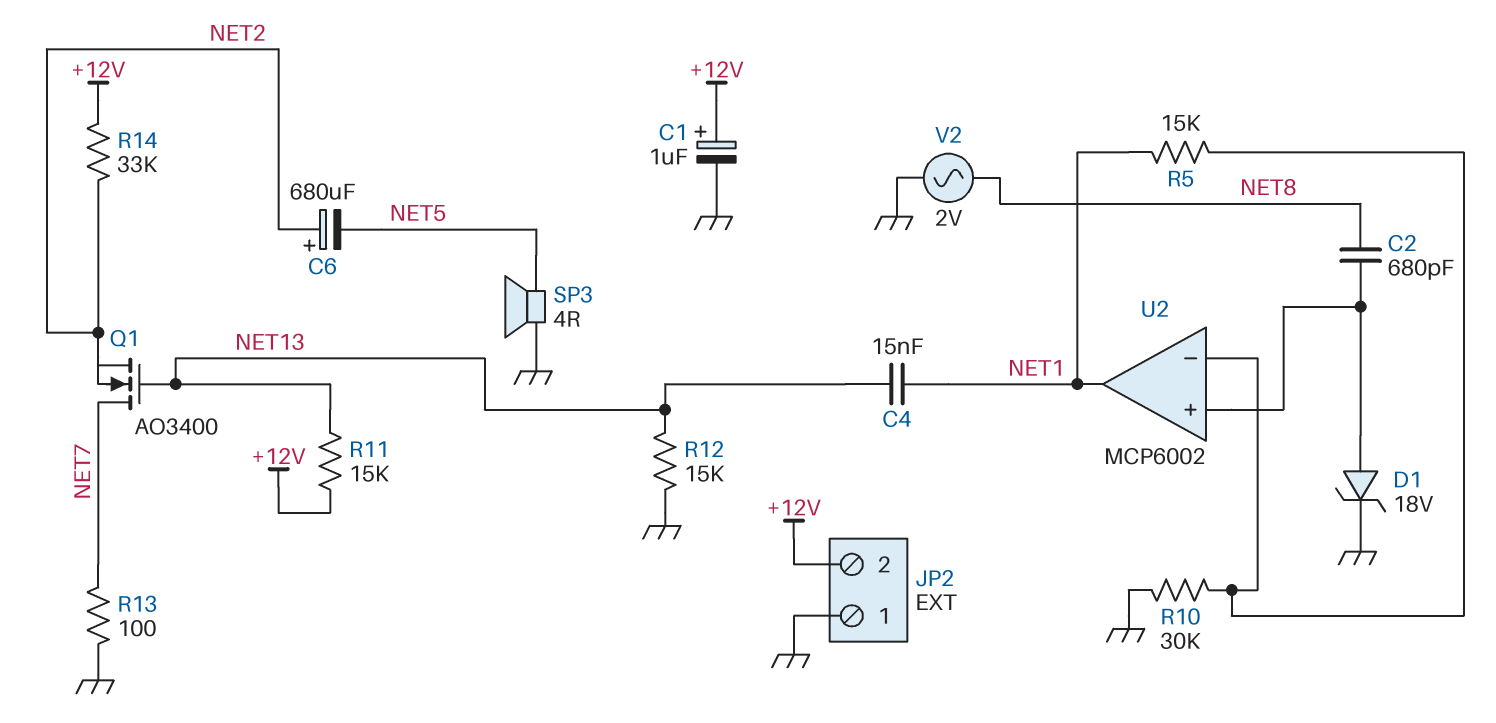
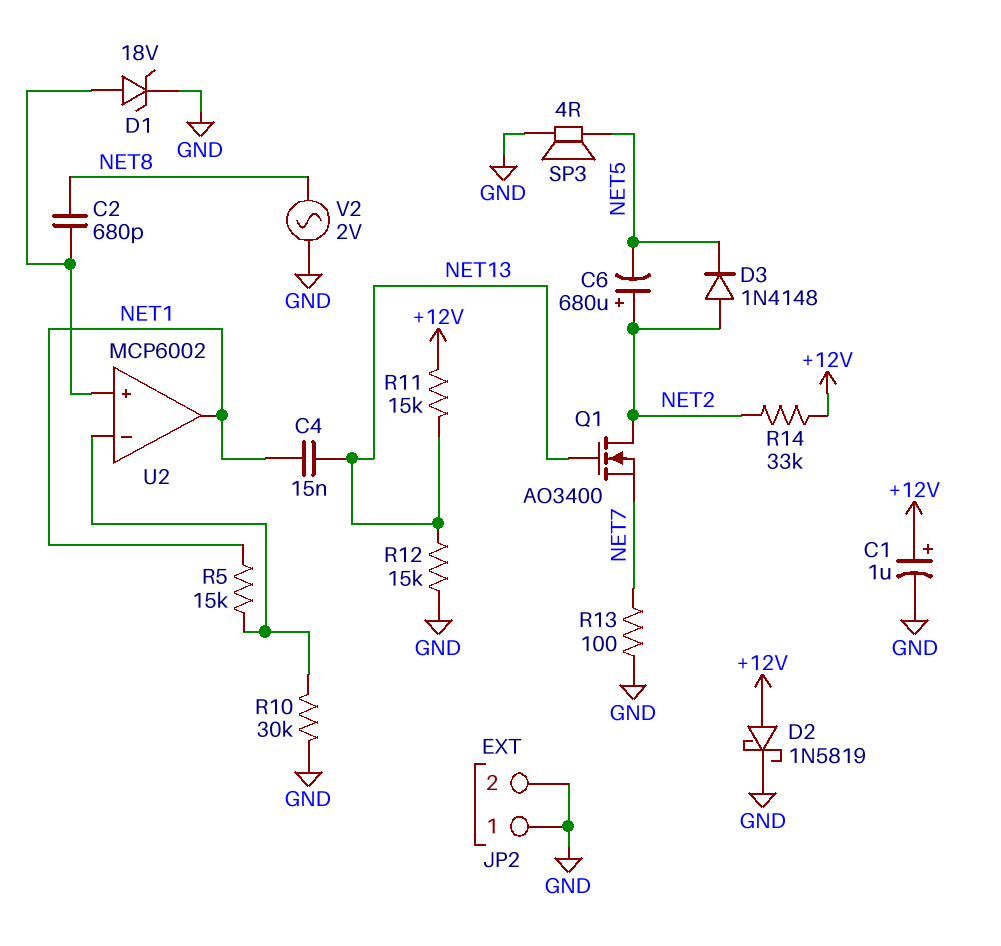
D2: none -> schottky 1N5819 (A +12V, K GND)
D3: none -> diode 1N4148 (A NET2, K NET5)
JP2 pin 2: +12V -> GND
Q1: NMOS AO3400 (G NET13, D NET7, S NET2) -> NMOS AO3400 (G NET13, D NET2, S NET7)

